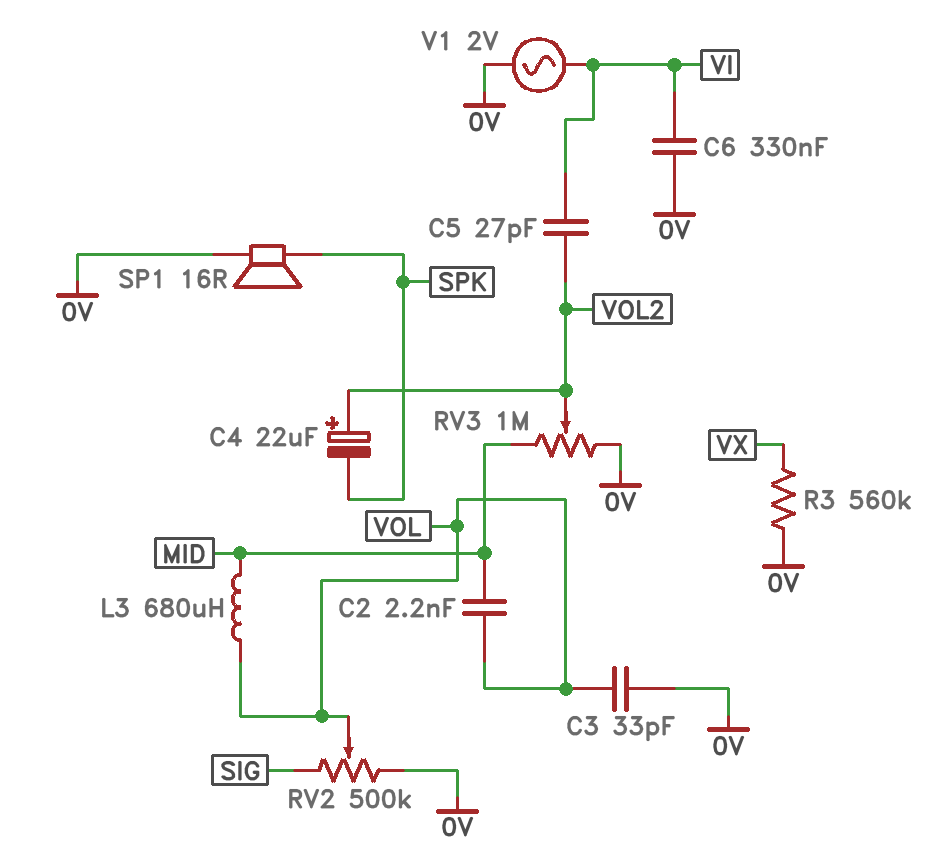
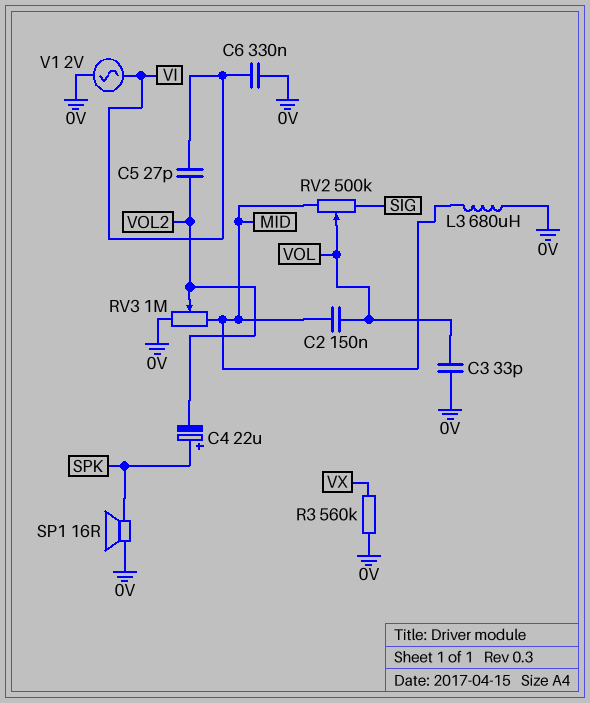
C2: 2.2nF (MID, VOL) -> 150nF (MID, VOL)
C4: 22uF (plus VOL2, minus SPK) -> 22uF (plus SPK, minus VOL2)
L3: 680uH (MID, VOL) -> 680uH (0V, MID)
RV2: 500k (0V, SIG, wiper VOL) -> 500k (MID, SIG, wiper VOL)

